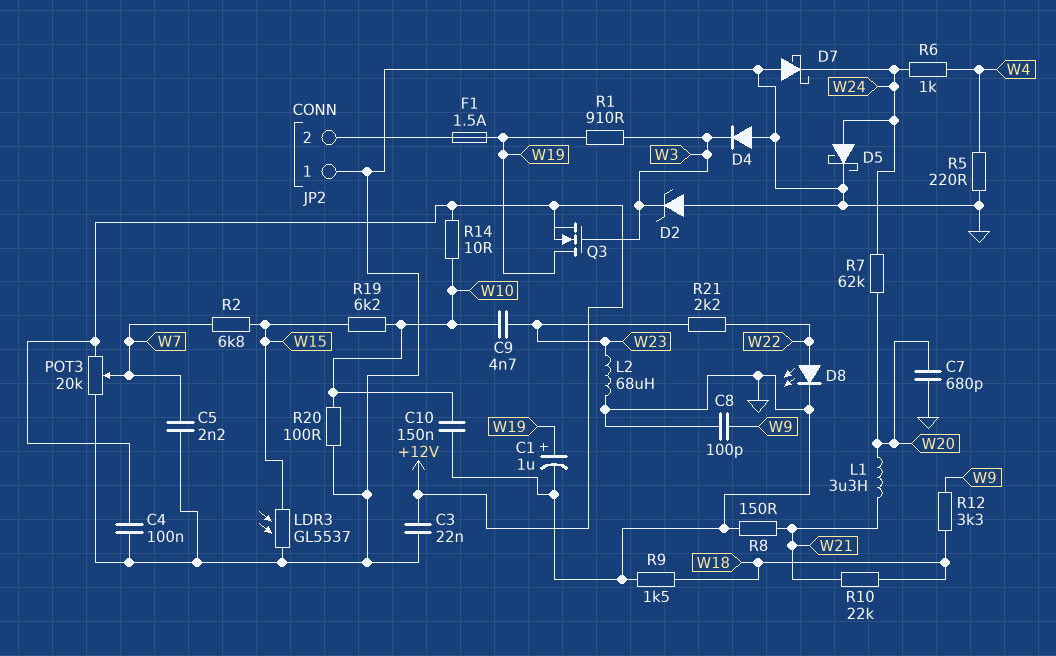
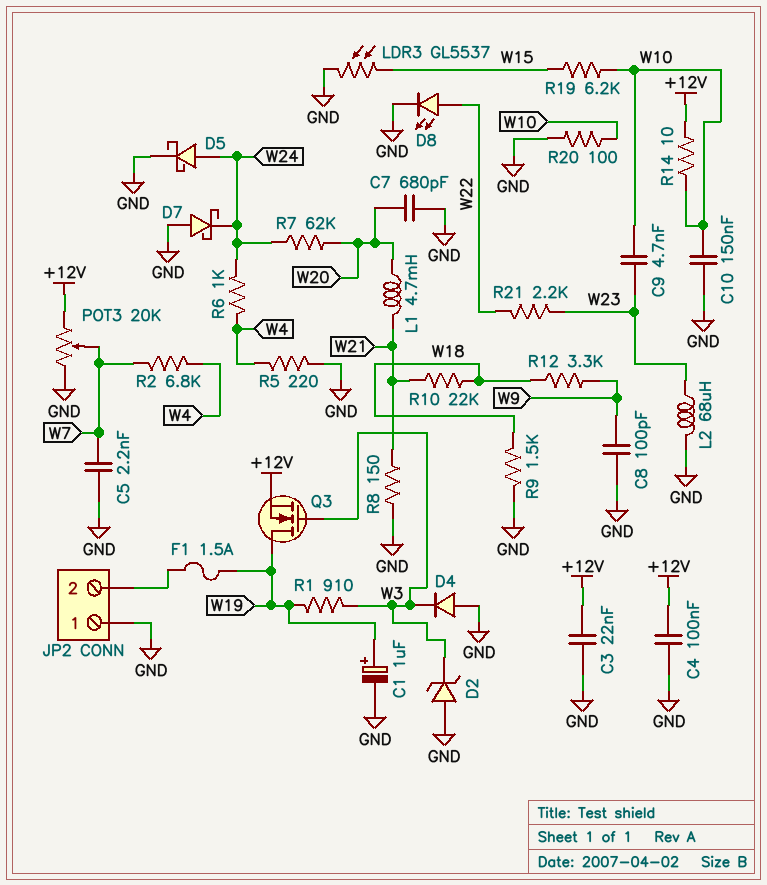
L1: 3.3uH (W20, W21) -> 4.7mH (W20, W21)
R2: 6.8k (W7, W15) -> 6.8k (W4, W7)

